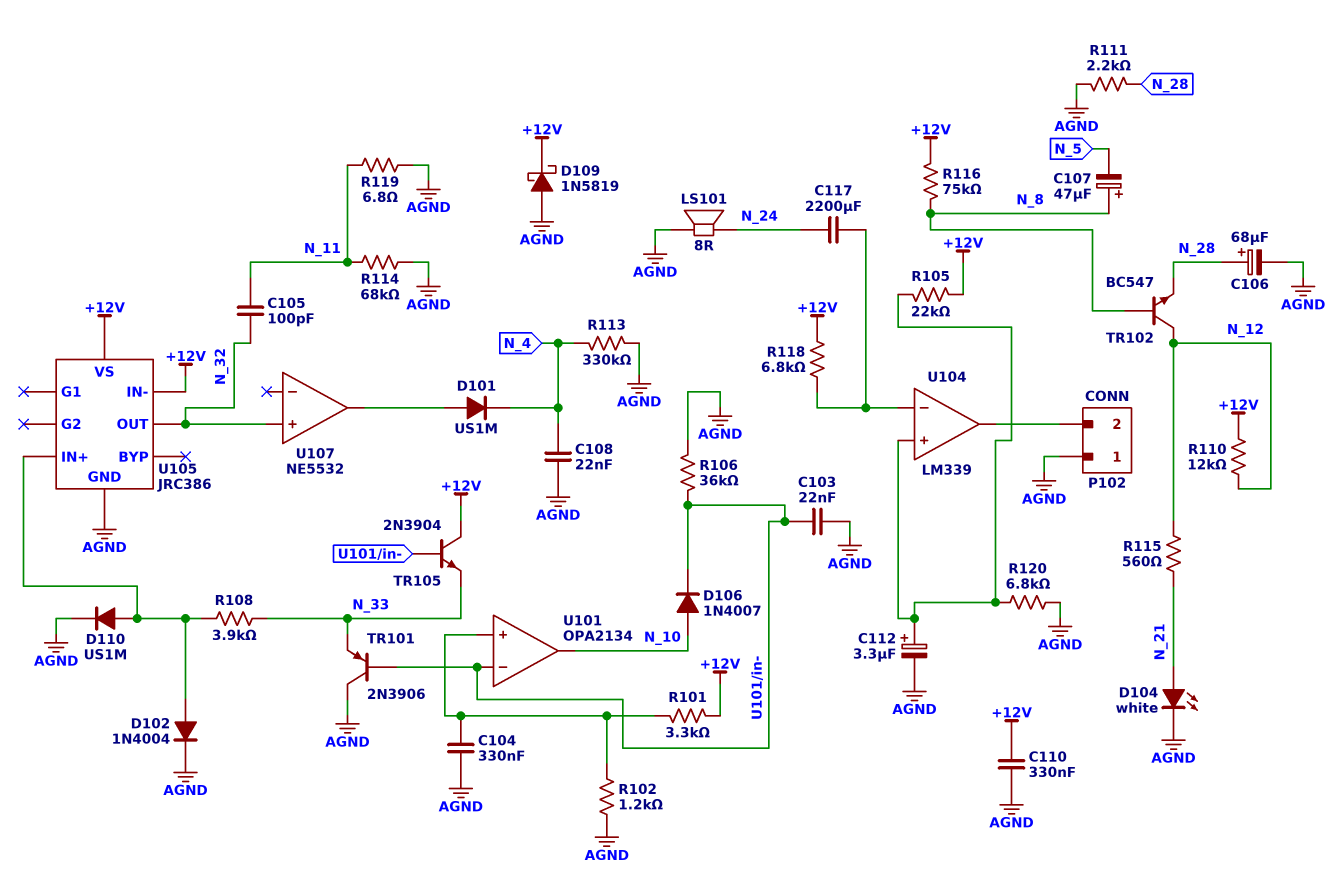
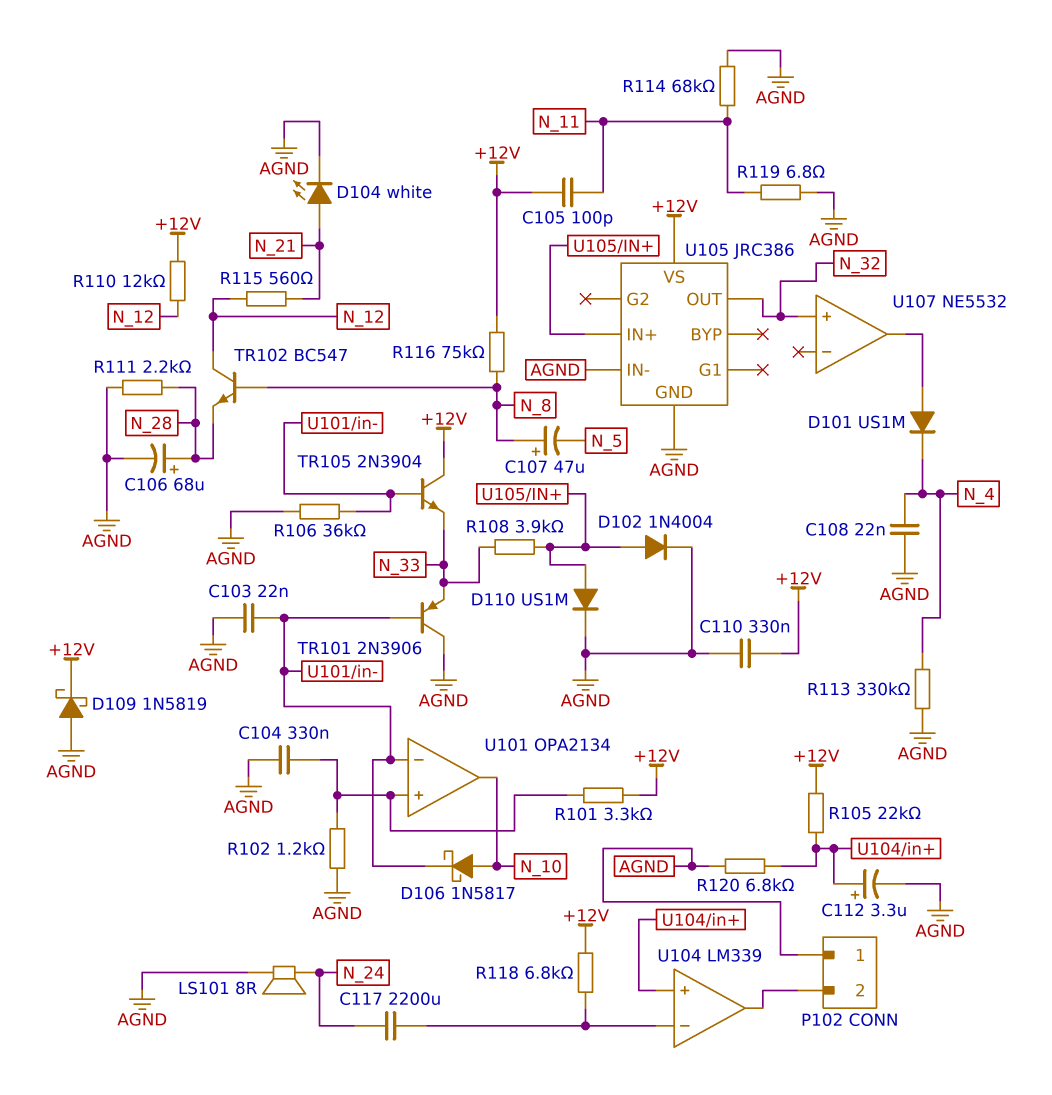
C105: 100pF (N_11, N_32) -> 100pF (+12V, N_11)
D106: diode 1N4007 (A N_10, K U101/in-) -> schottky 1N5817 (A N_10, K U101/in-)
U105 pin IN-: +12V -> AGND

